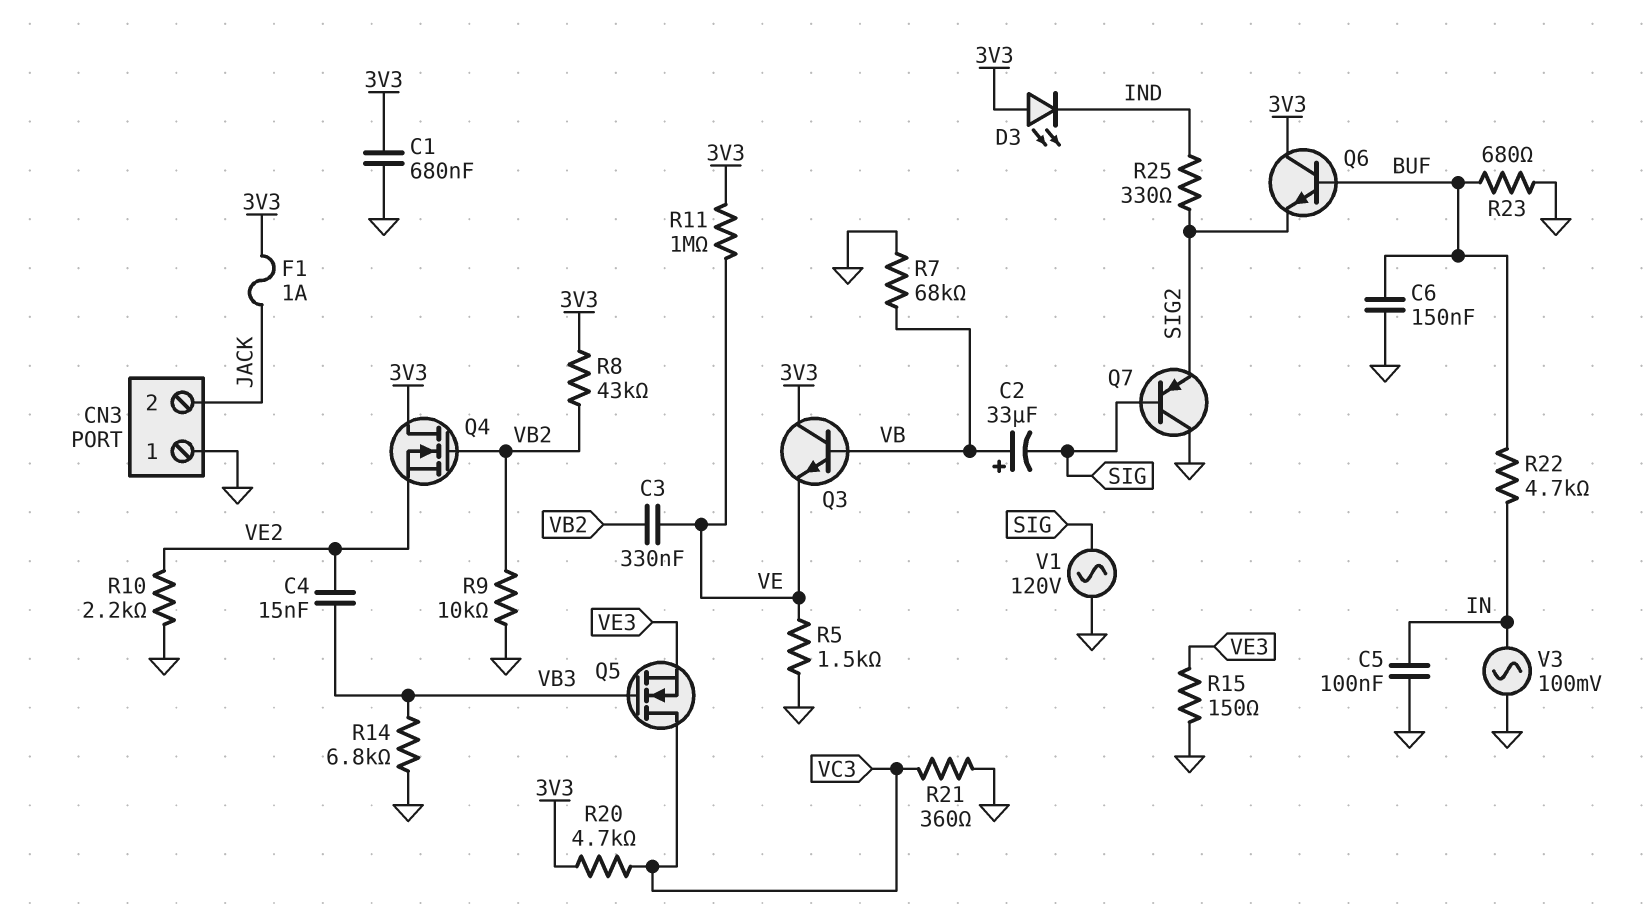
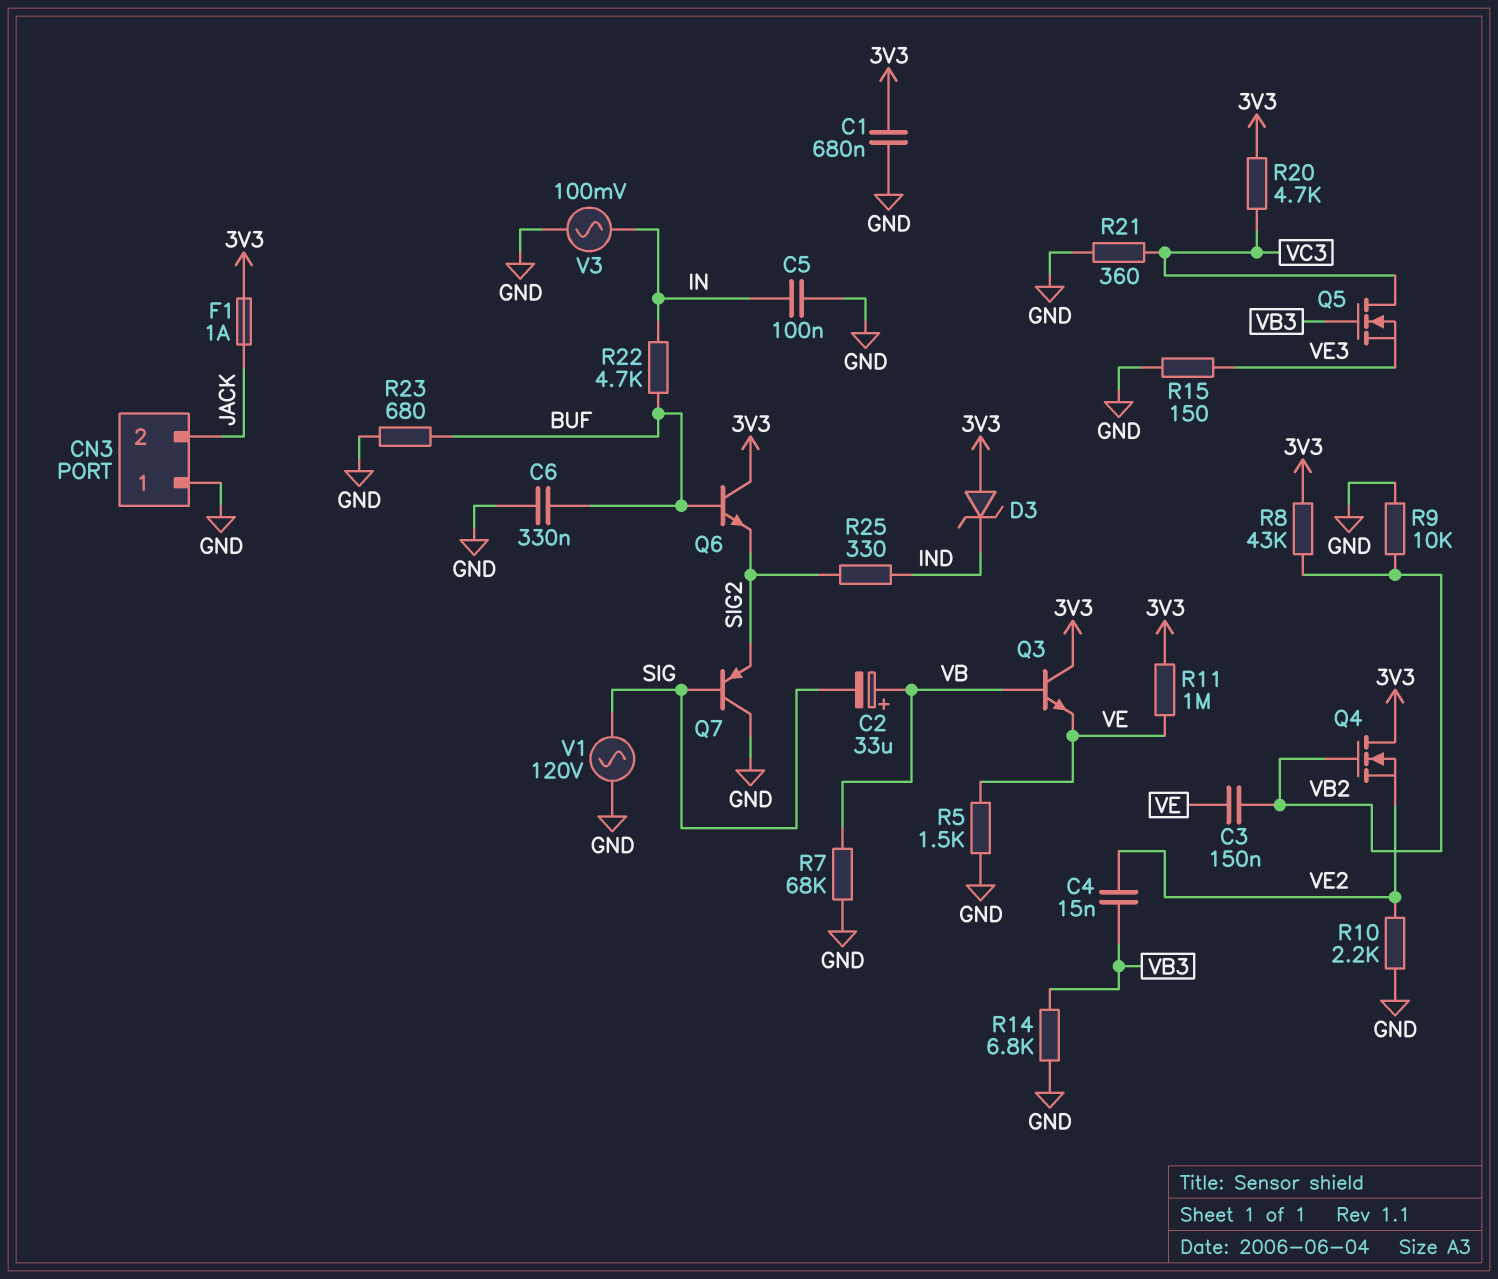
C3: 330nF (VB2, VE) -> 150nF (VB2, VE)
C6: 150nF (BUF, GND) -> 330nF (BUF, GND)
D3: LED (A 3V3, K IND) -> zener (A 3V3, K IND)

